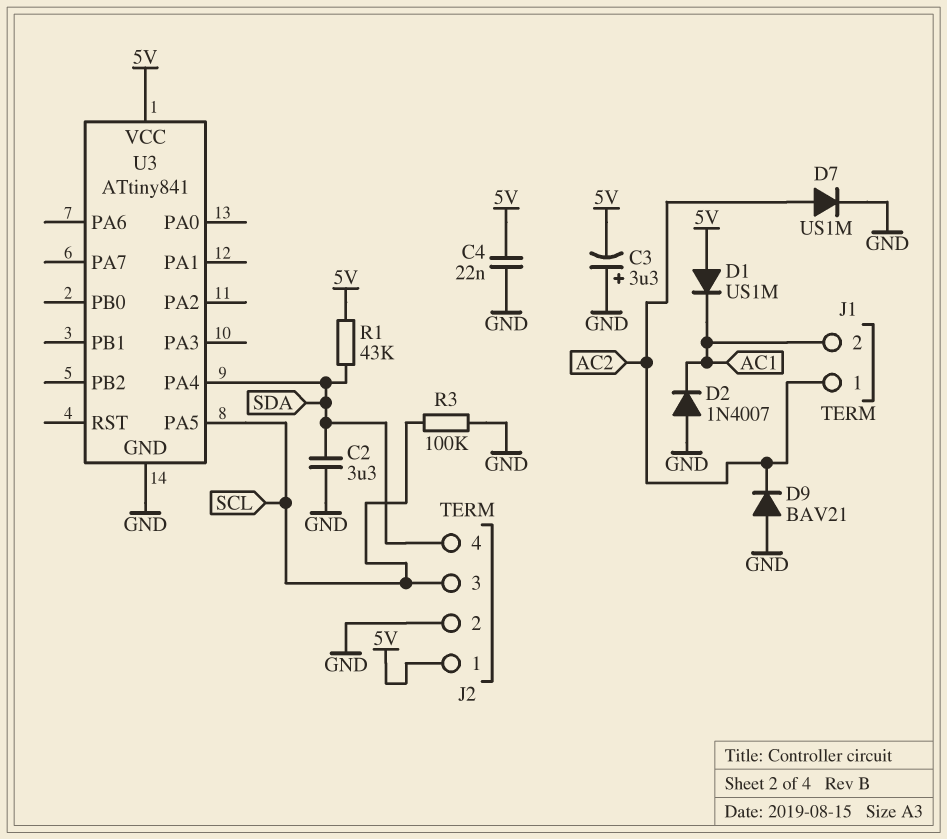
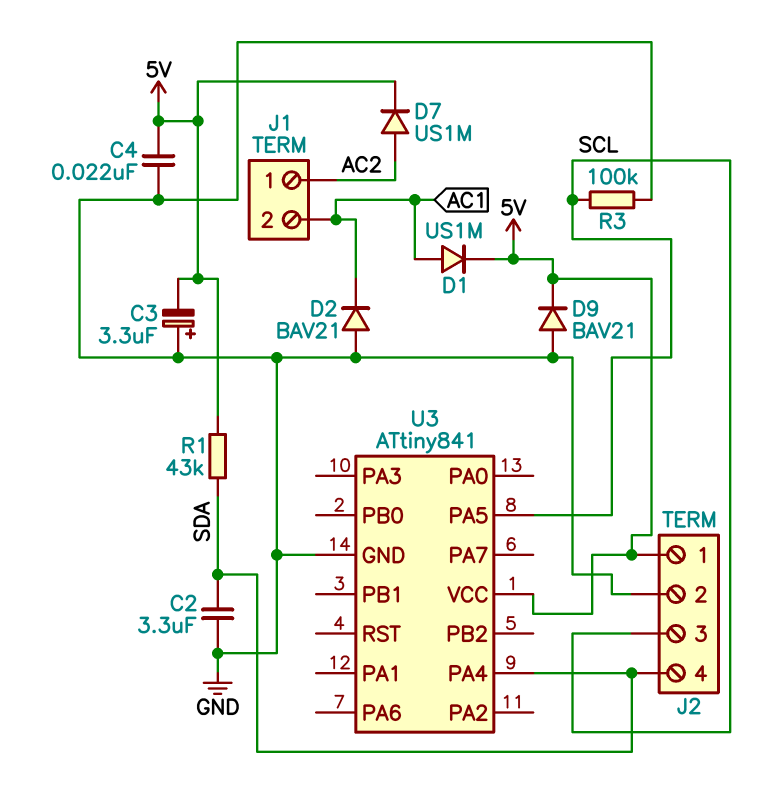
D1: diode US1M (A 5V, K AC1) -> diode US1M (A AC1, K 5V)
D2: diode 1N4007 (A GND, K AC1) -> diode BAV21 (A GND, K AC1)
D7: diode US1M (A AC2, K GND) -> diode US1M (A AC2, K 5V)
D9: diode BAV21 (A GND, K AC2) -> diode BAV21 (A GND, K 5V)

